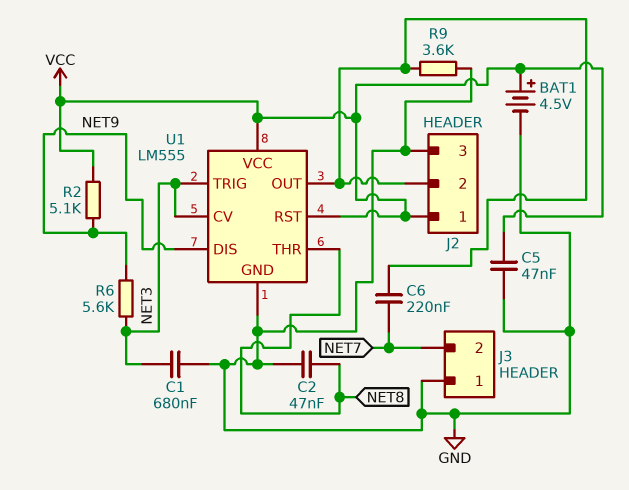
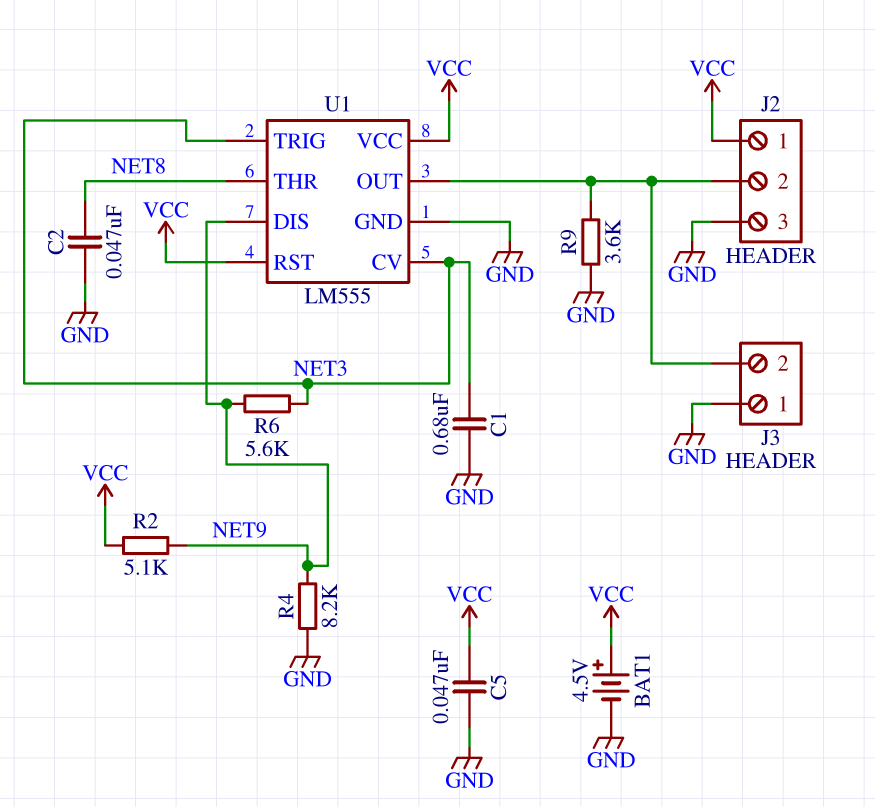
C6: 220nF (J2/2, NET7) -> none
J3 pin 2: NET7 -> J2/2
R4: none -> 8.2k (GND, NET9)

